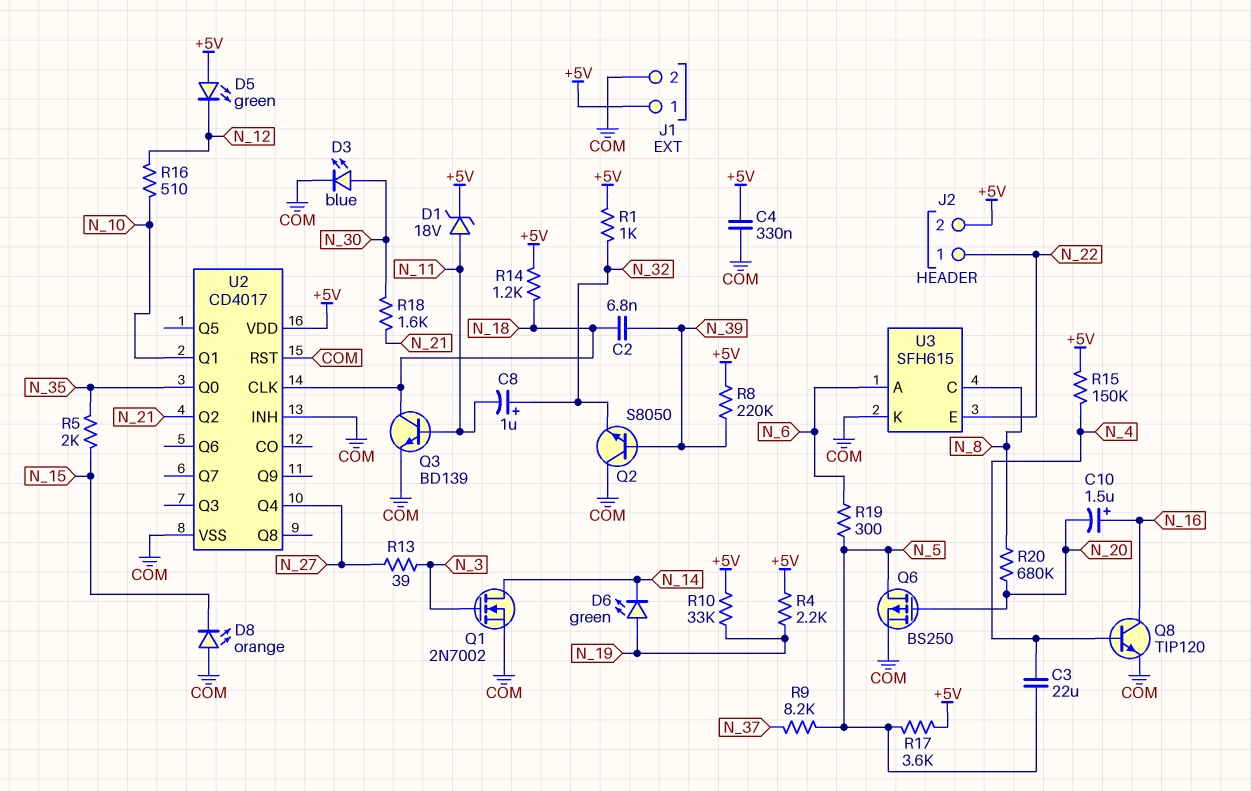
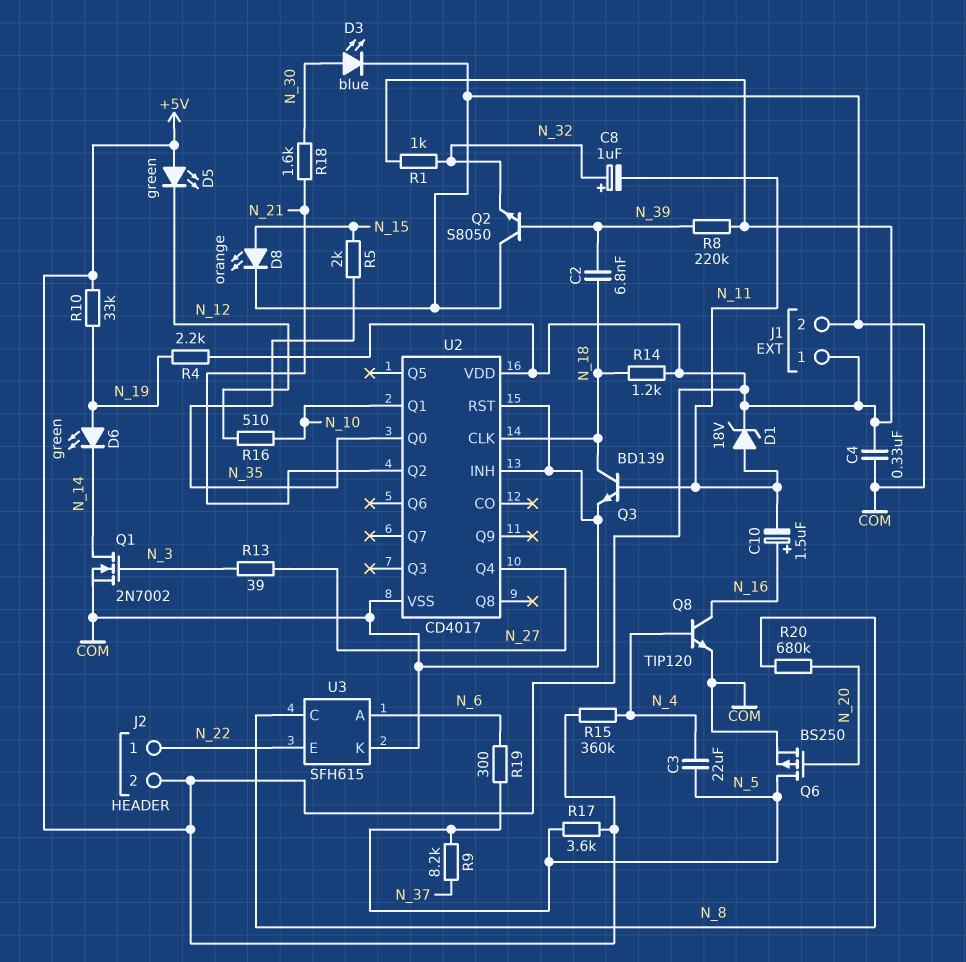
C10: 1.5uF (plus N_16, minus N_20) -> 1.5uF (plus N_16, minus N_11)
D8: LED orange (A COM, K N_15) -> LED orange (A N_15, K COM)
R15: 150k (+5V, N_4) -> 360k (+5V, N_4)

